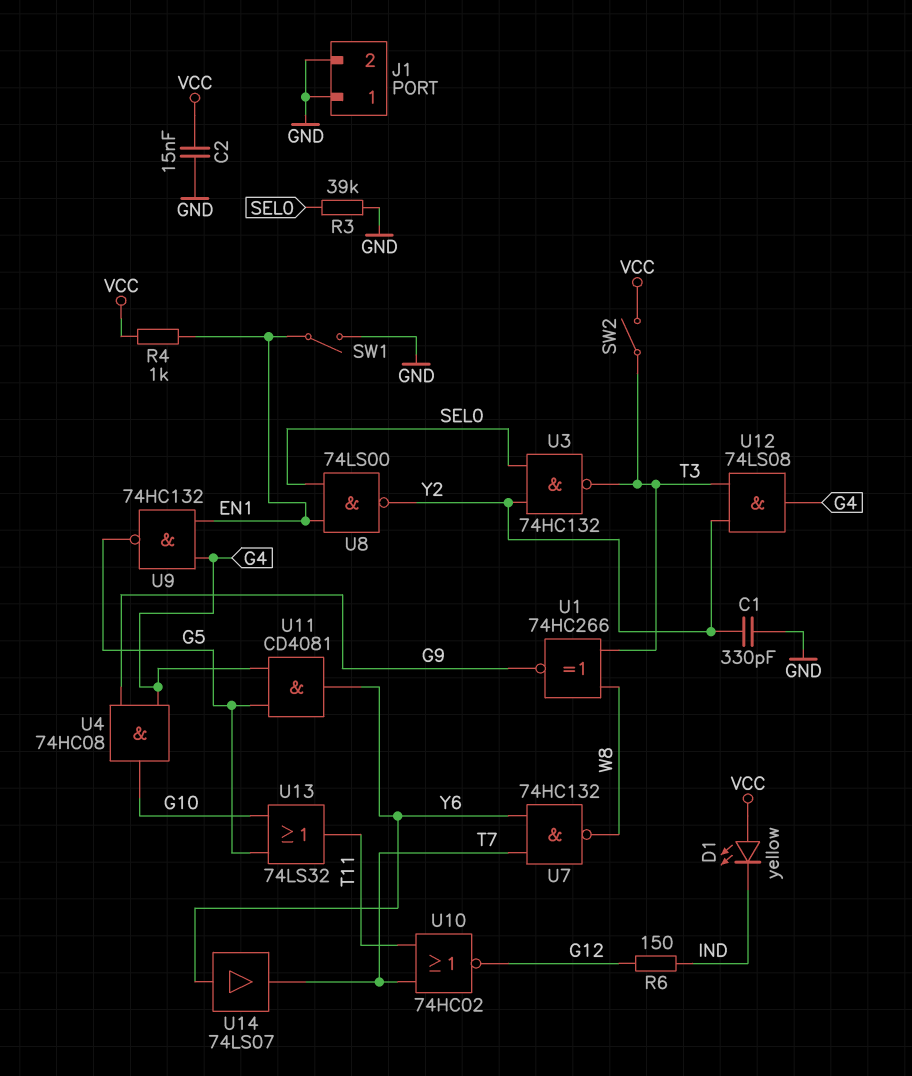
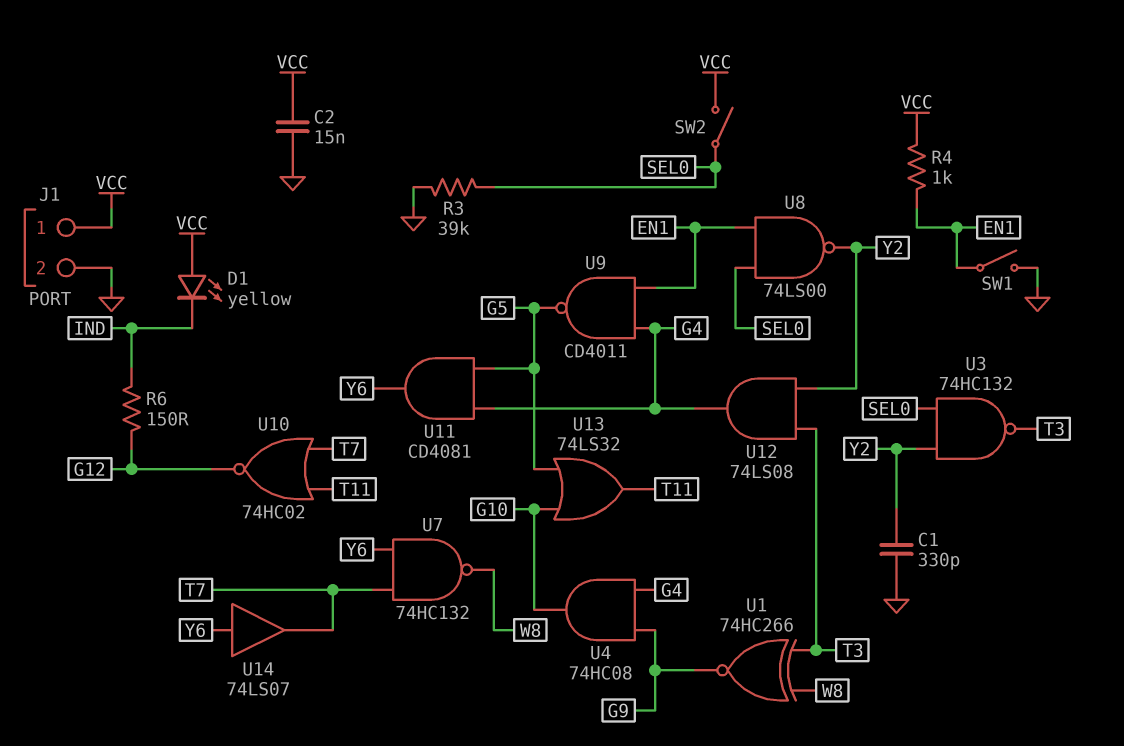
J1 pin 1: GND -> VCC
SW2: switch (T3, VCC) -> switch (SEL0, VCC)
U9: NAND 74HC132 (in EN1, in G4, out G5) -> NAND CD4011 (in EN1, in G4, out G5)

